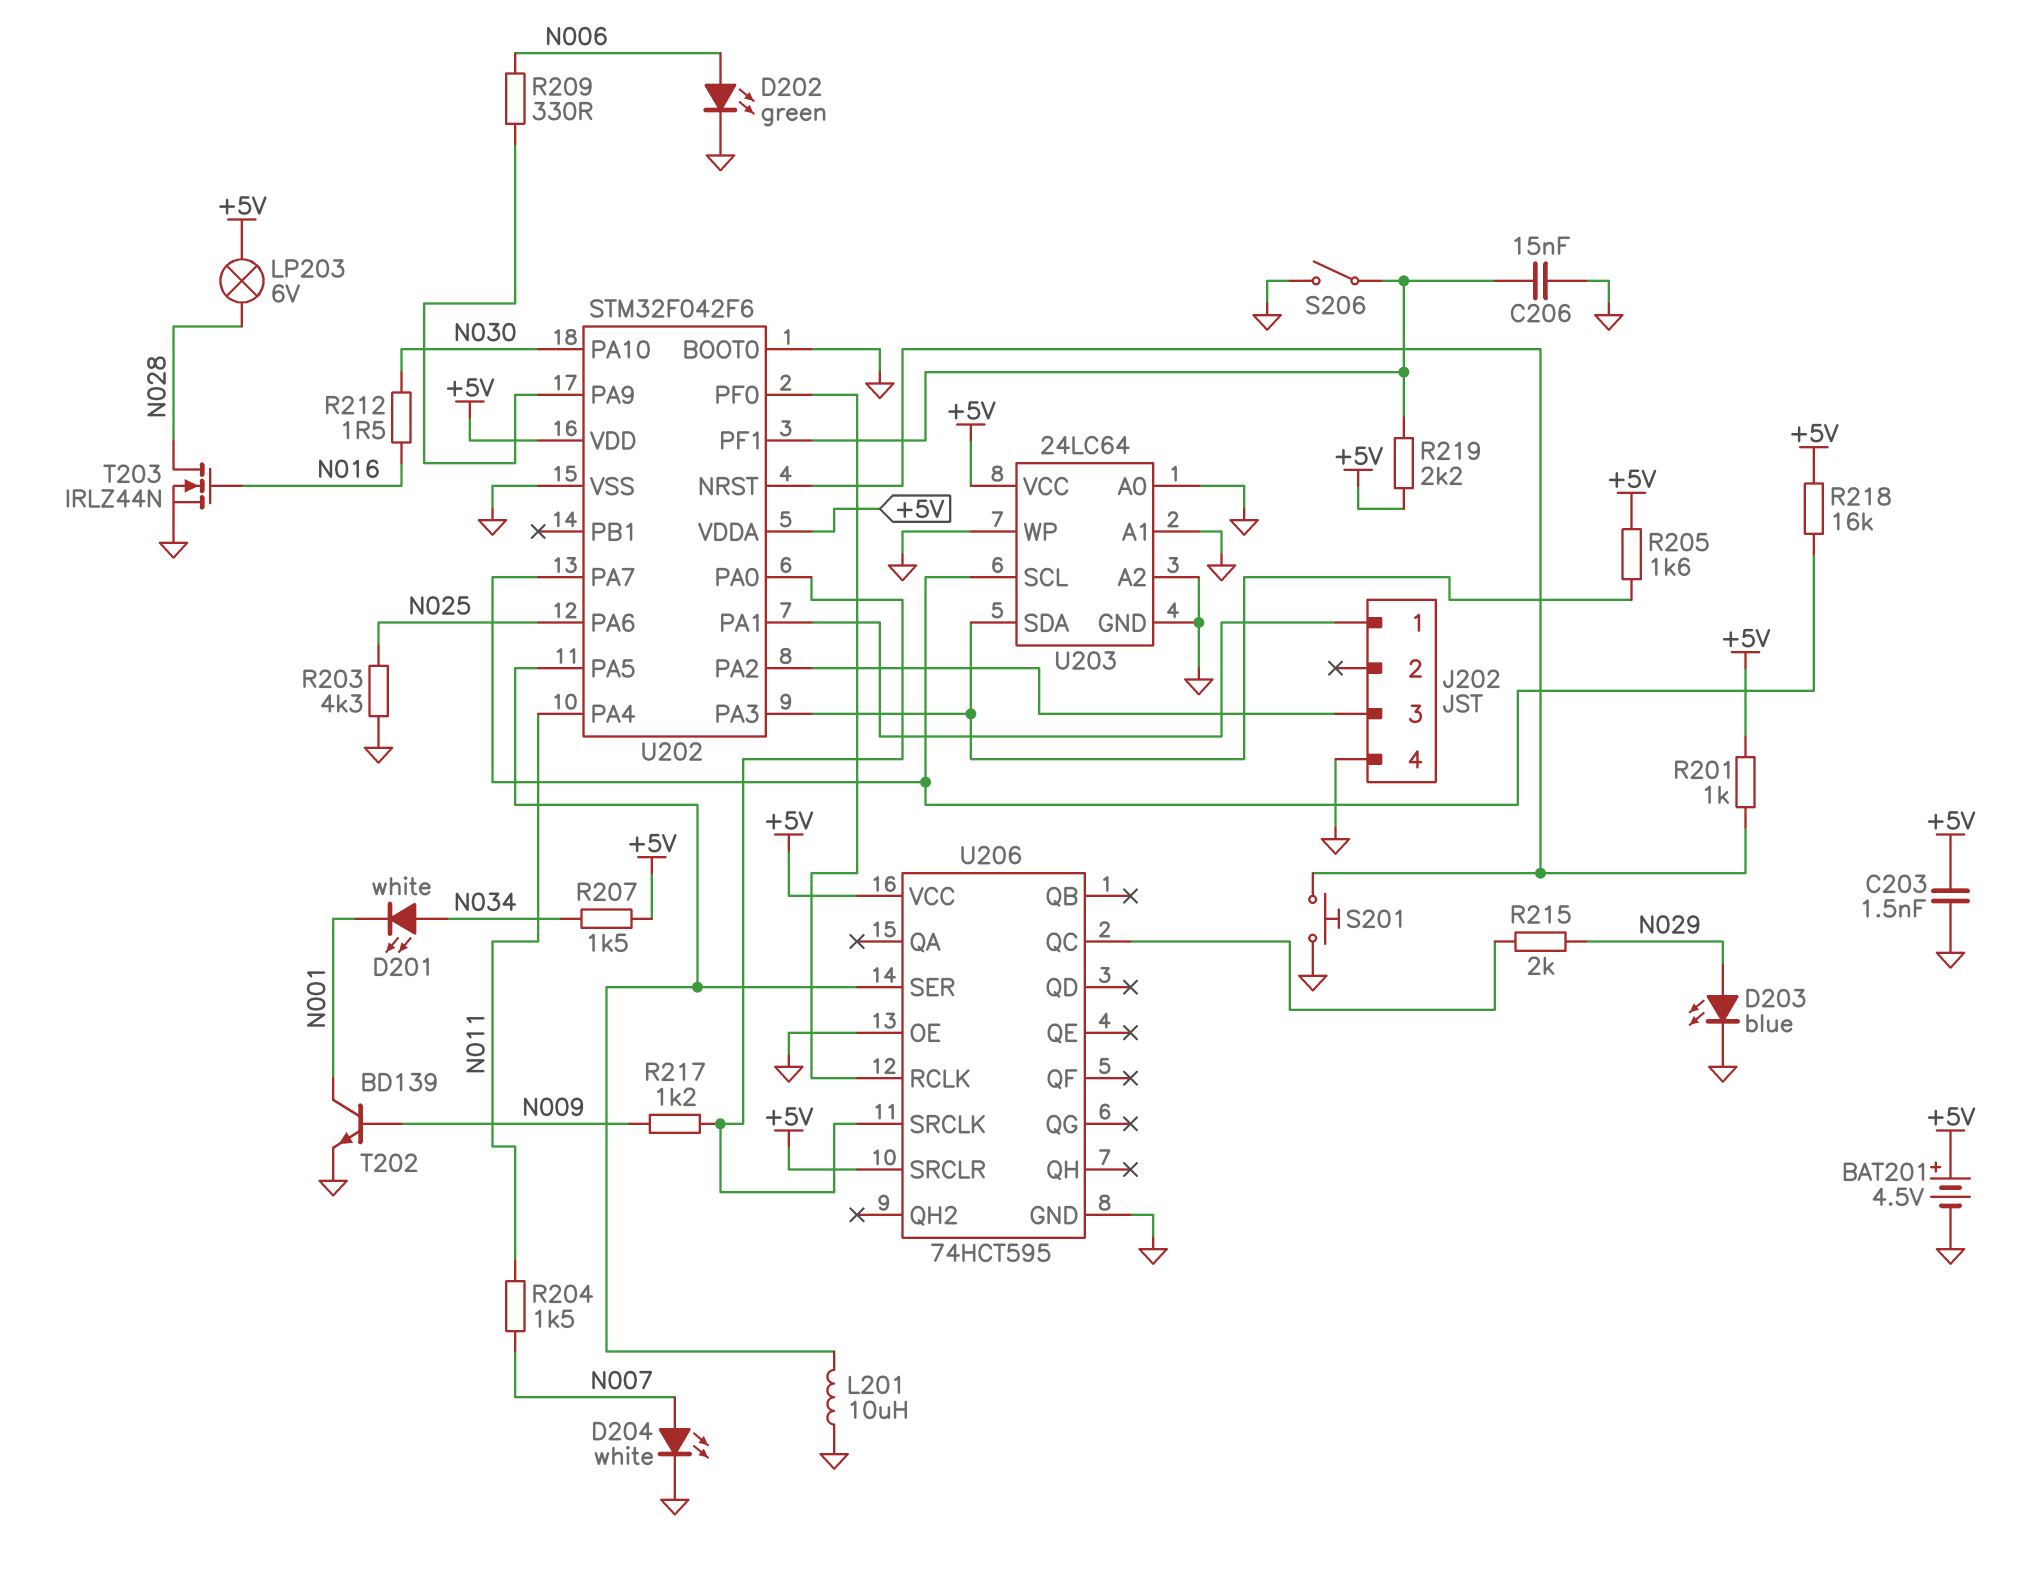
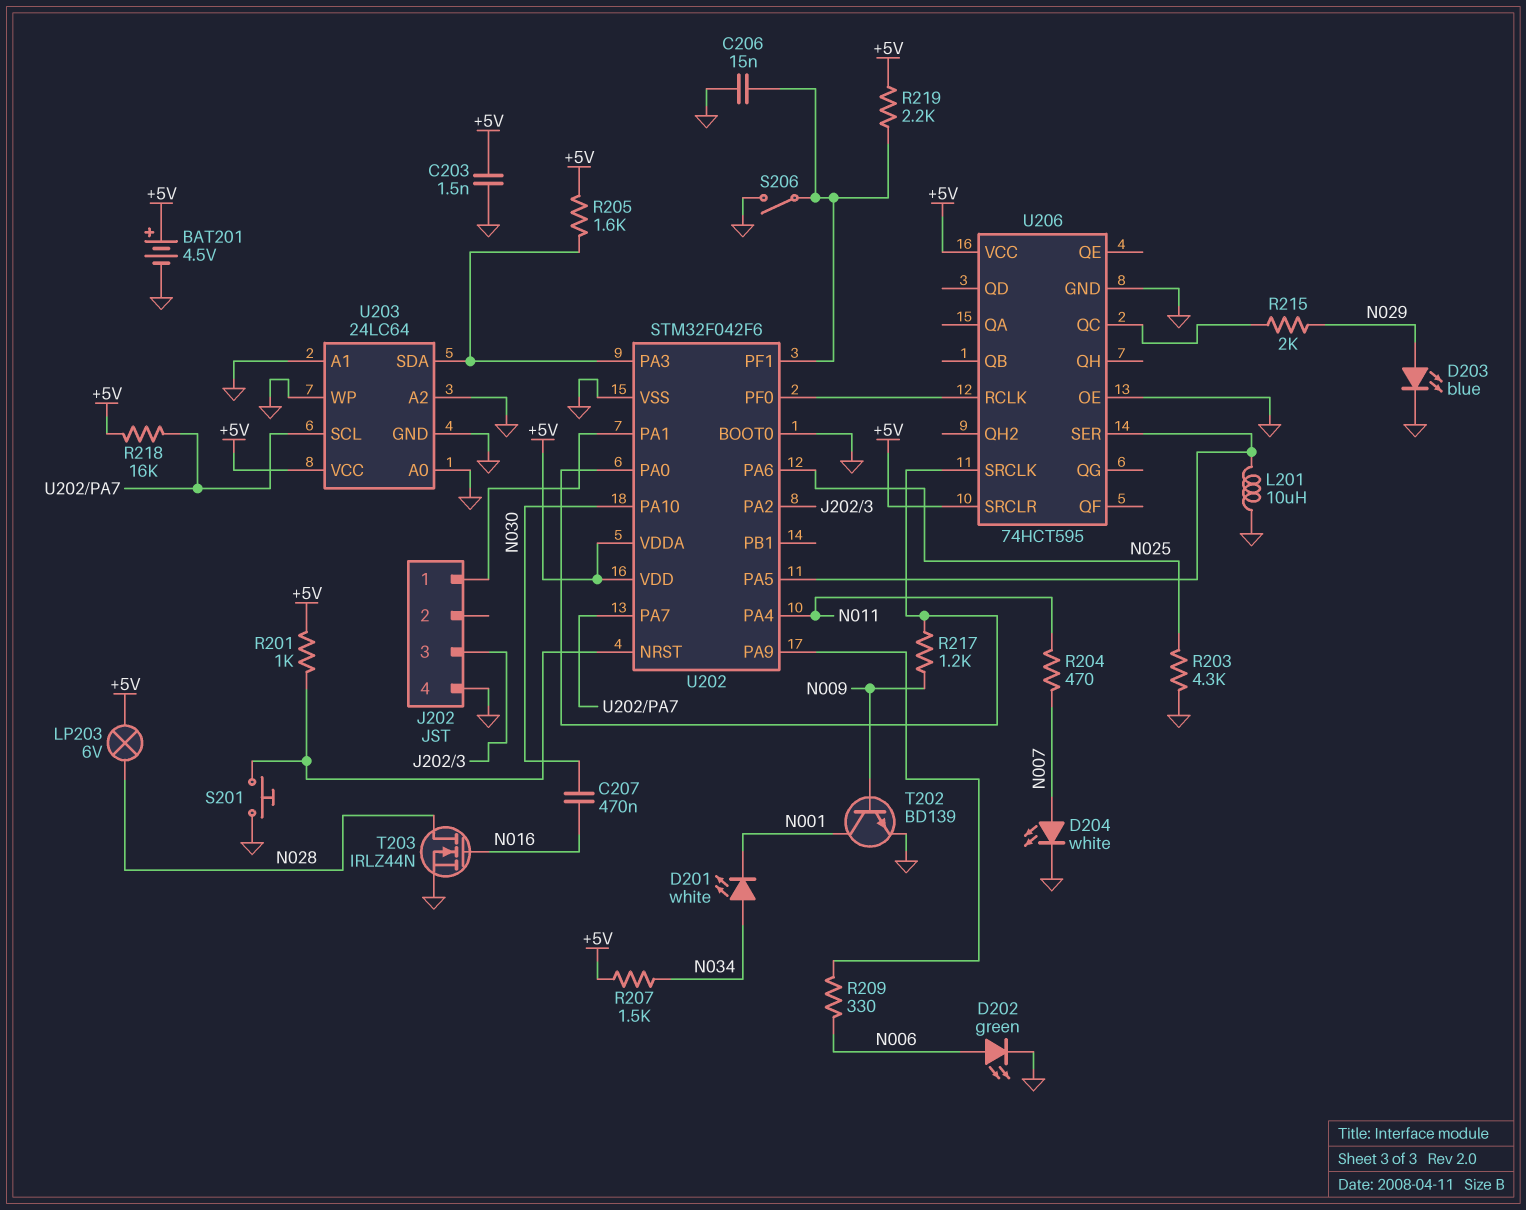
C207: none -> 470nF (N016, N030)
R204: 1.5k (N007, N011) -> 470 (N007, N011)
R212: 1.5 (N016, N030) -> none

